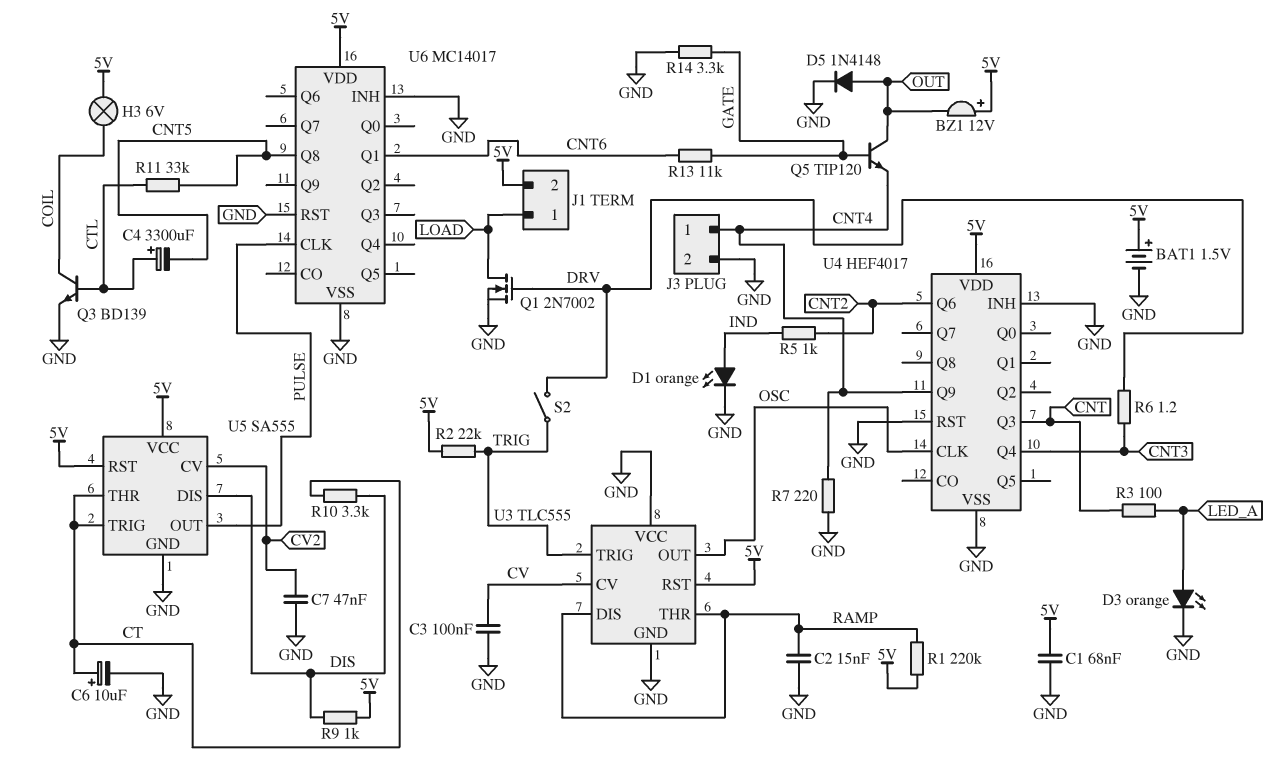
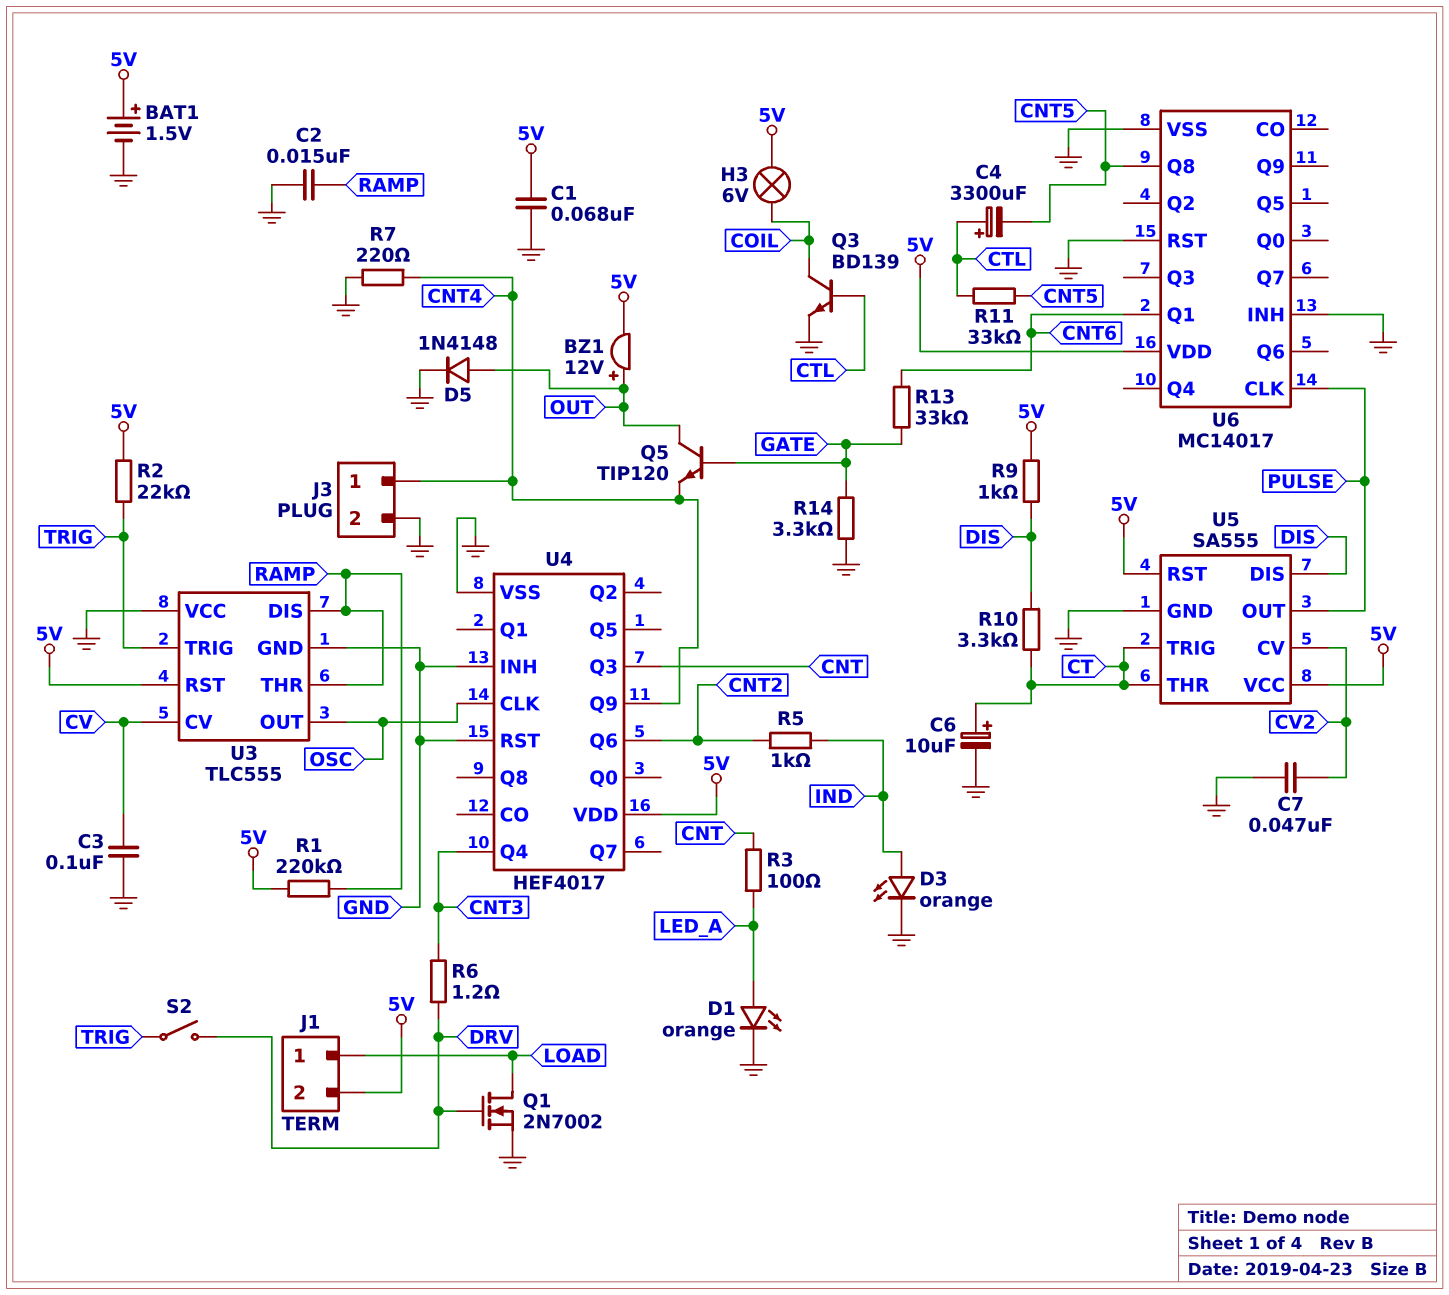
BZ1: buzzer 12V (plus 5V, minus OUT) -> buzzer 12V (plus OUT, minus 5V)
D1: LED orange (A IND, K GND) -> LED orange (A LED_A, K GND)
D3: LED orange (A LED_A, K GND) -> LED orange (A IND, K GND)
R13: 11k (CNT6, GATE) -> 33k (CNT6, GATE)

